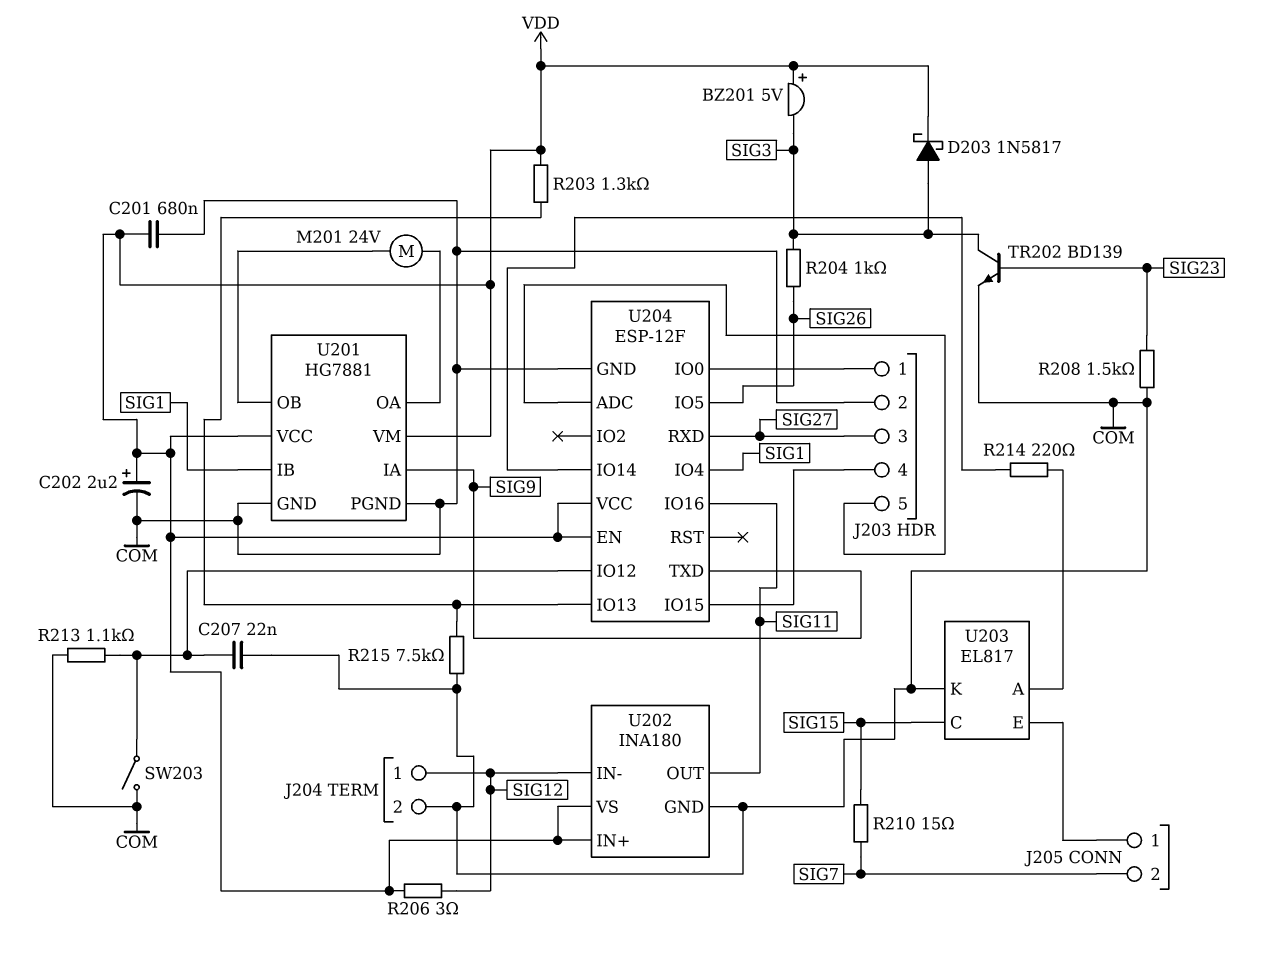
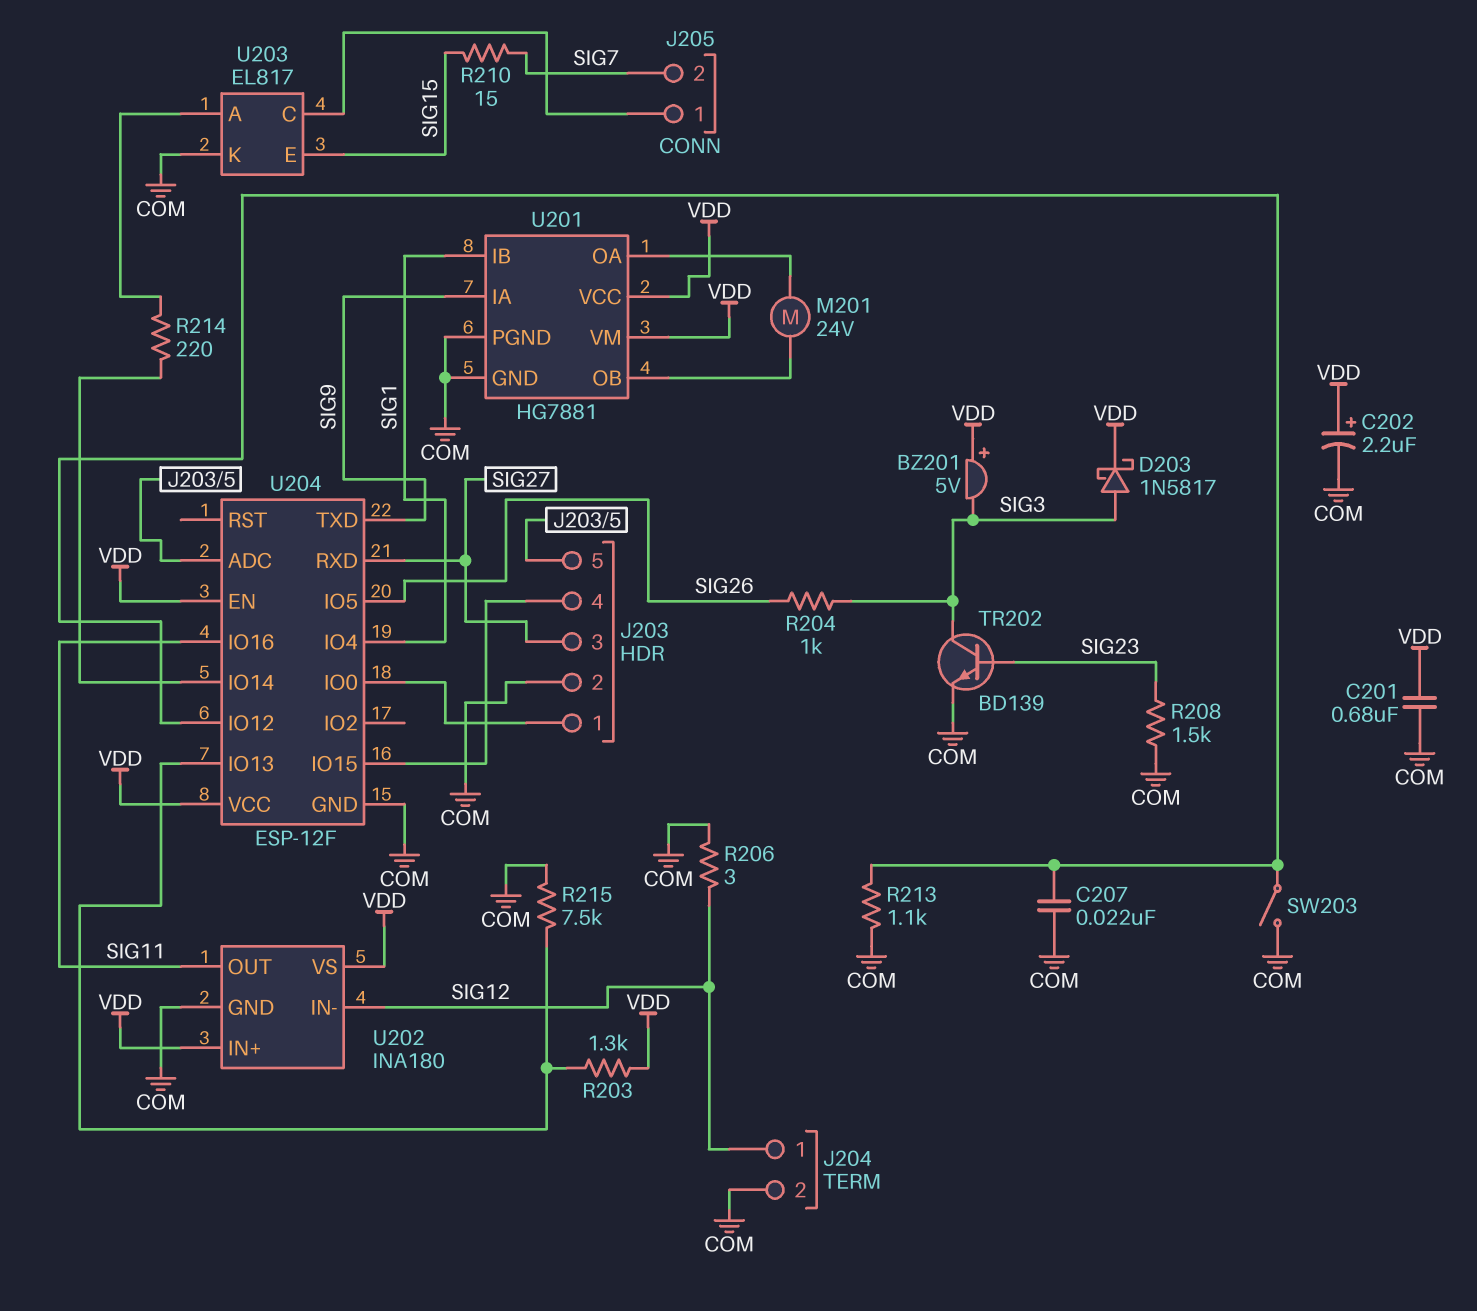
R206: 3 (SIG12, VDD) -> 3 (COM, SIG12)
U203 pin C: SIG15 -> J205/1
U203 pin E: J205/1 -> SIG15

